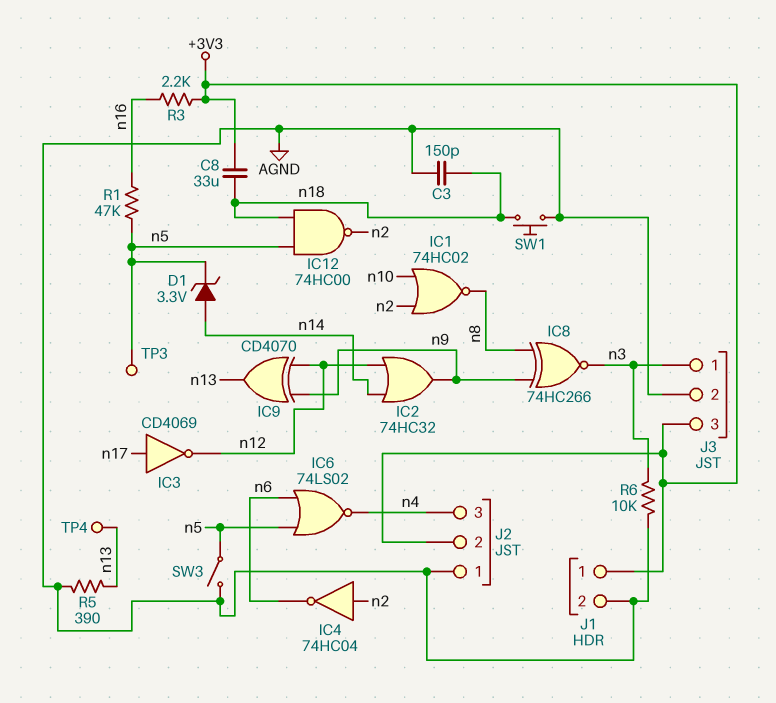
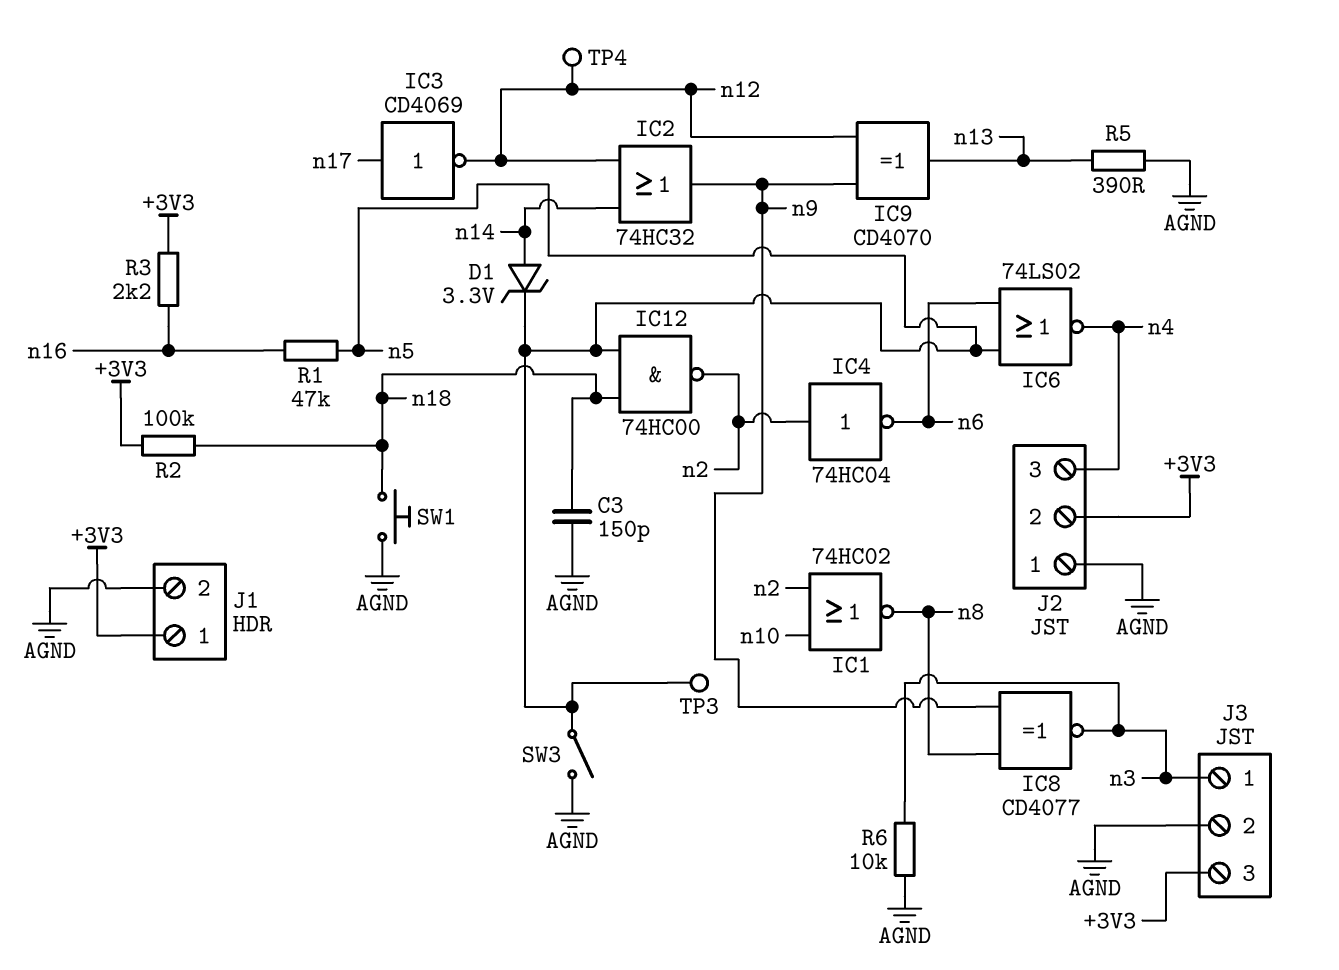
C8: 33uF (+3V3, n18) -> none
IC8: XNOR 74HC266 (in n8, in n9, out n3) -> XNOR CD4077 (in n8, in n9, out n3)
R2: none -> 100k (+3V3, n18)
TP4: test point (n13) -> test point (n12)

